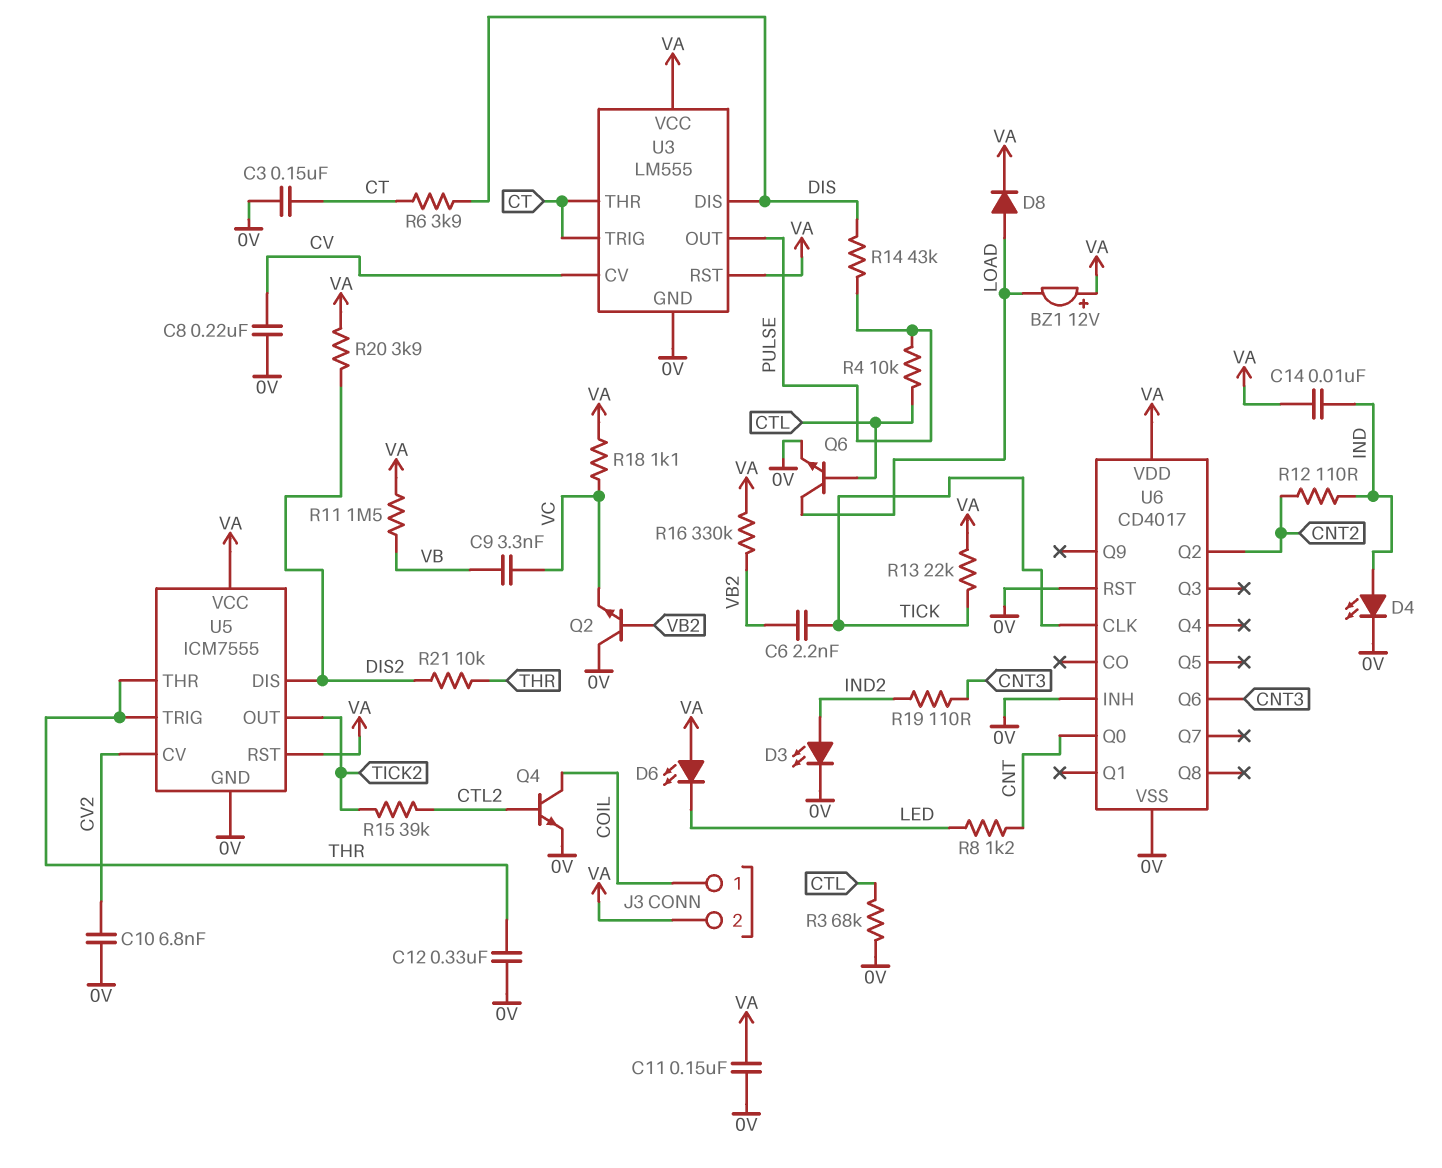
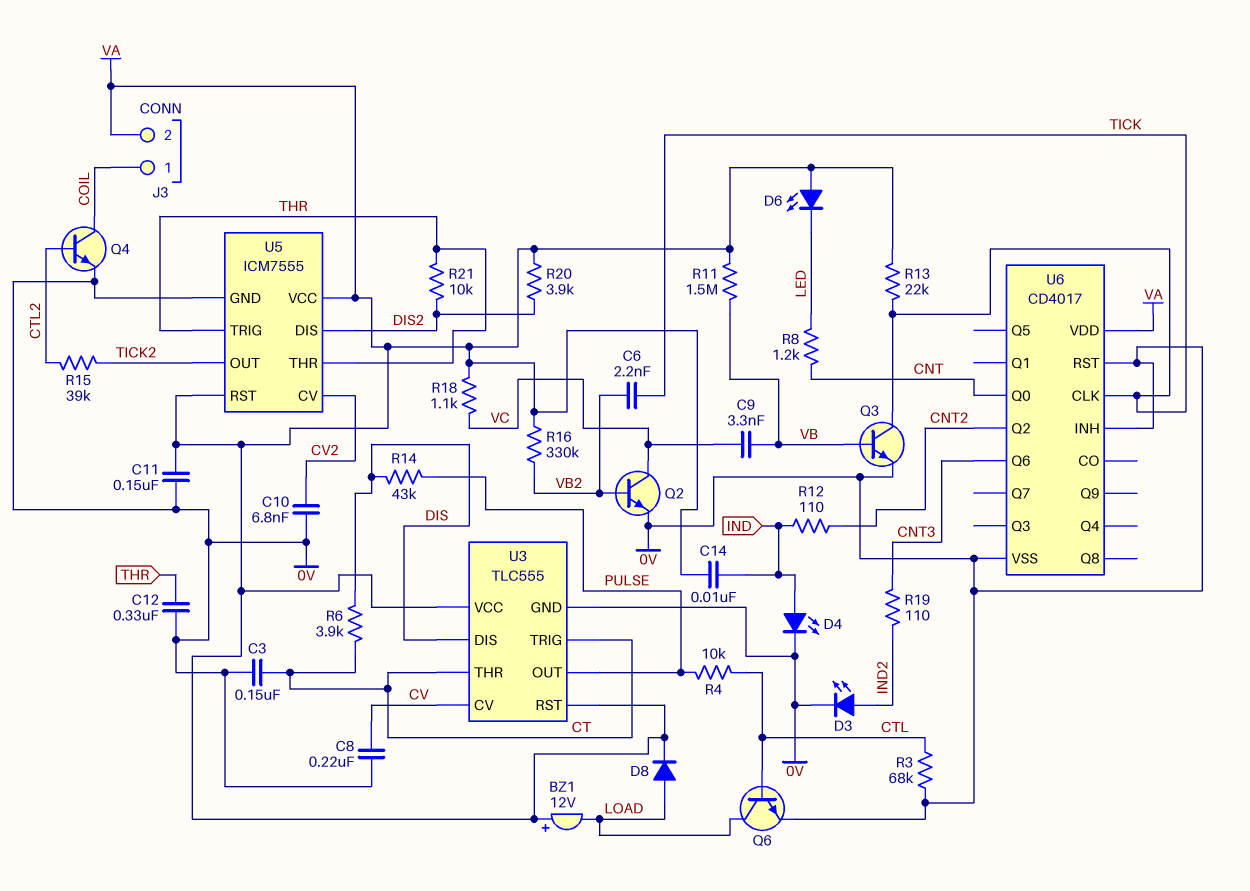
Q2: NPN (B VB2, C 0V, E VC) -> NPN (B VB2, C VC, E 0V)
Q3: none -> NPN (B VB, C TICK, E 0V)
U3: LM555 -> TLC555

